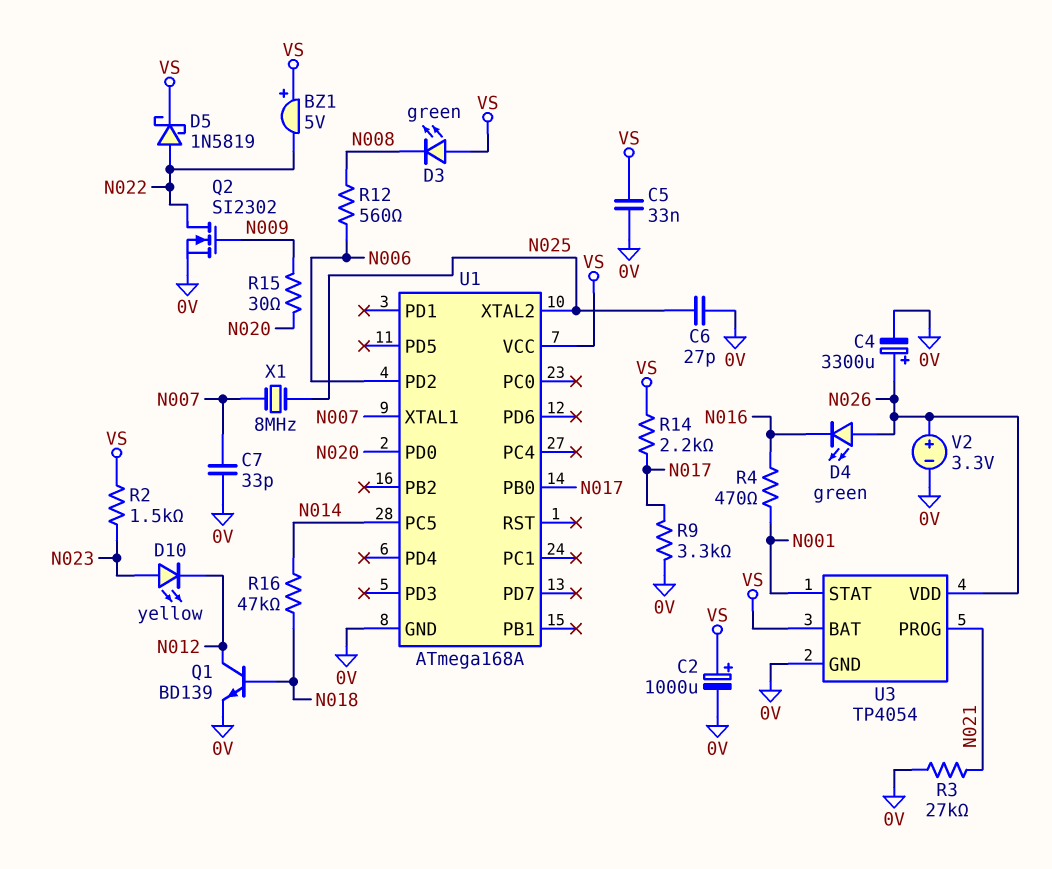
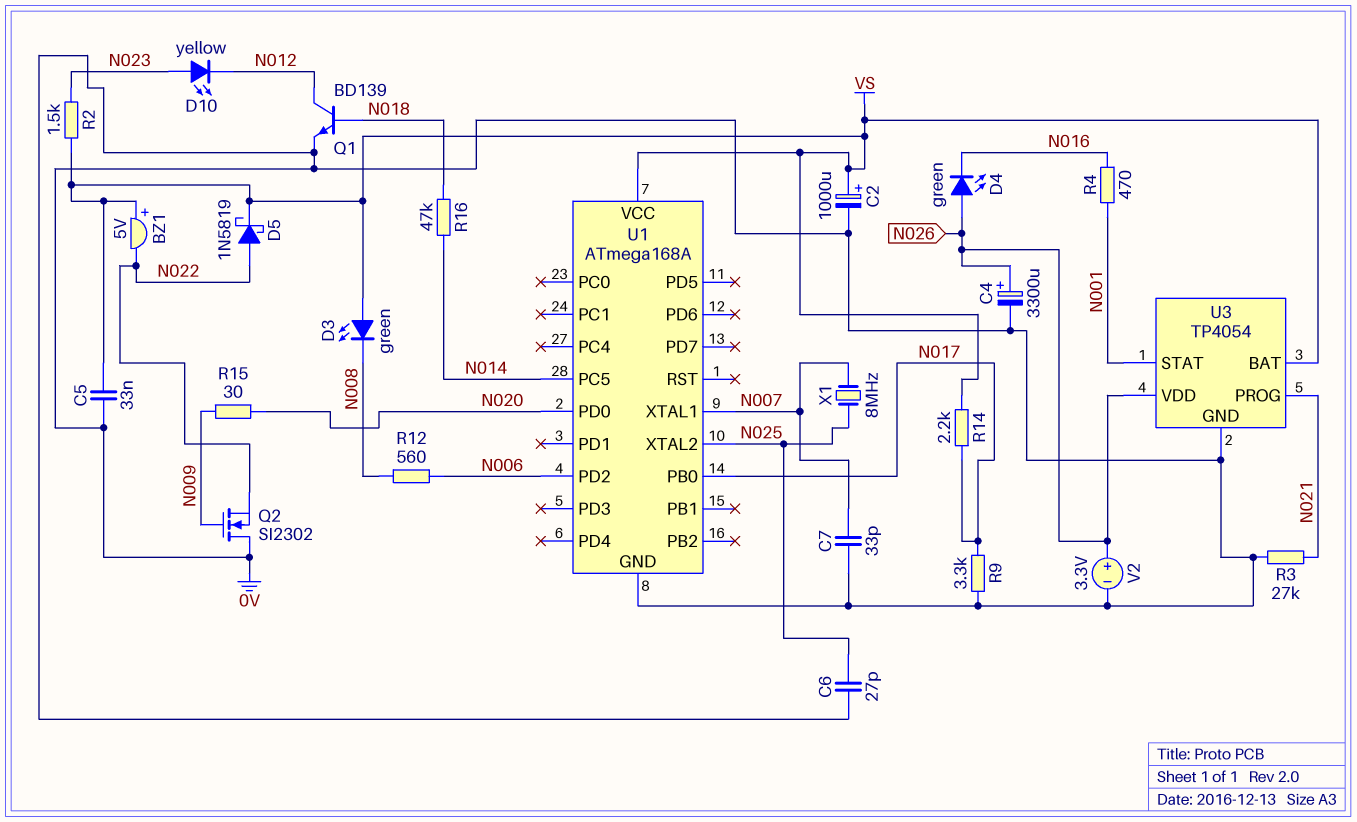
Q2: NMOS SI2302 (G N009, D N022, S 0V) -> NMOS SI2302 (G N009, D 0V, S N022)

